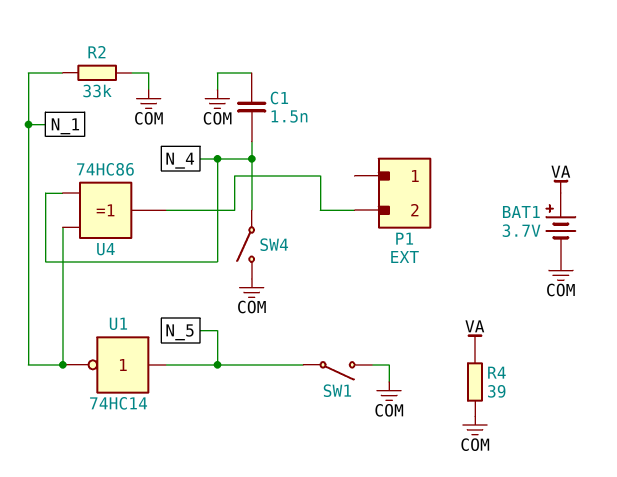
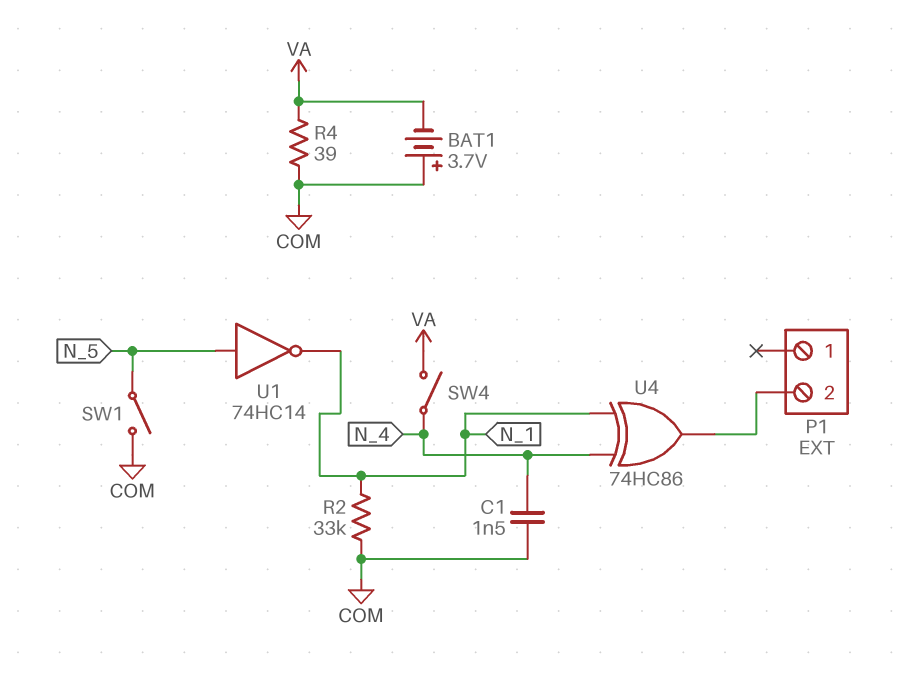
BAT1: 3.7V (plus VA, minus COM) -> 3.7V (plus COM, minus VA)
SW4: switch (COM, N_4) -> switch (N_4, VA)

